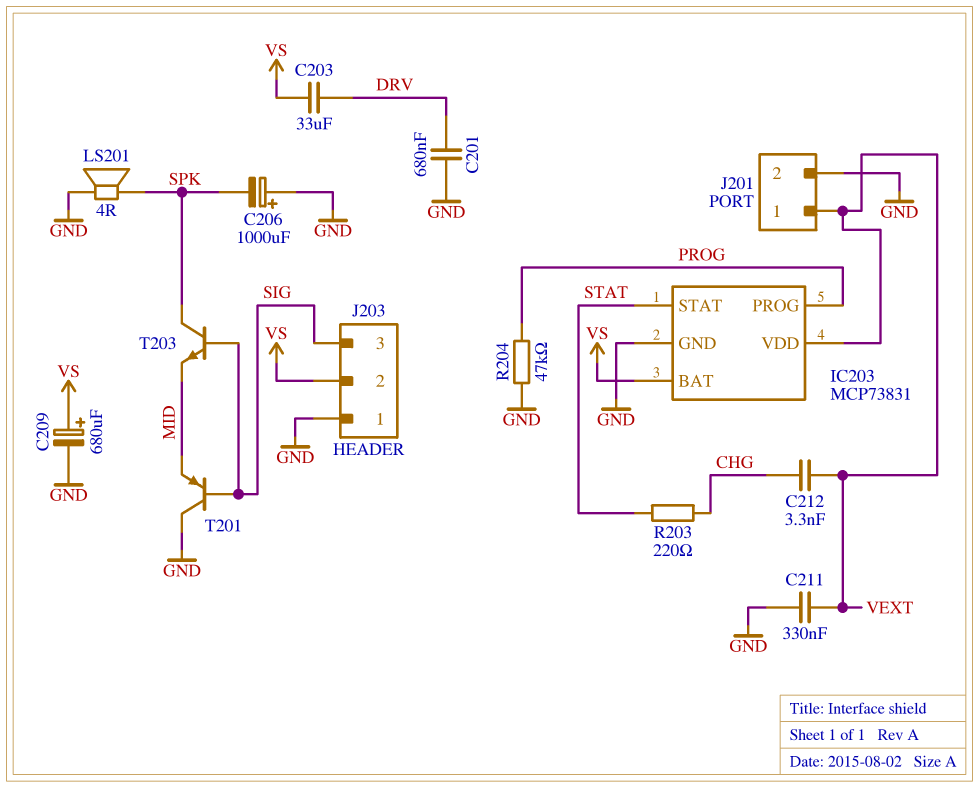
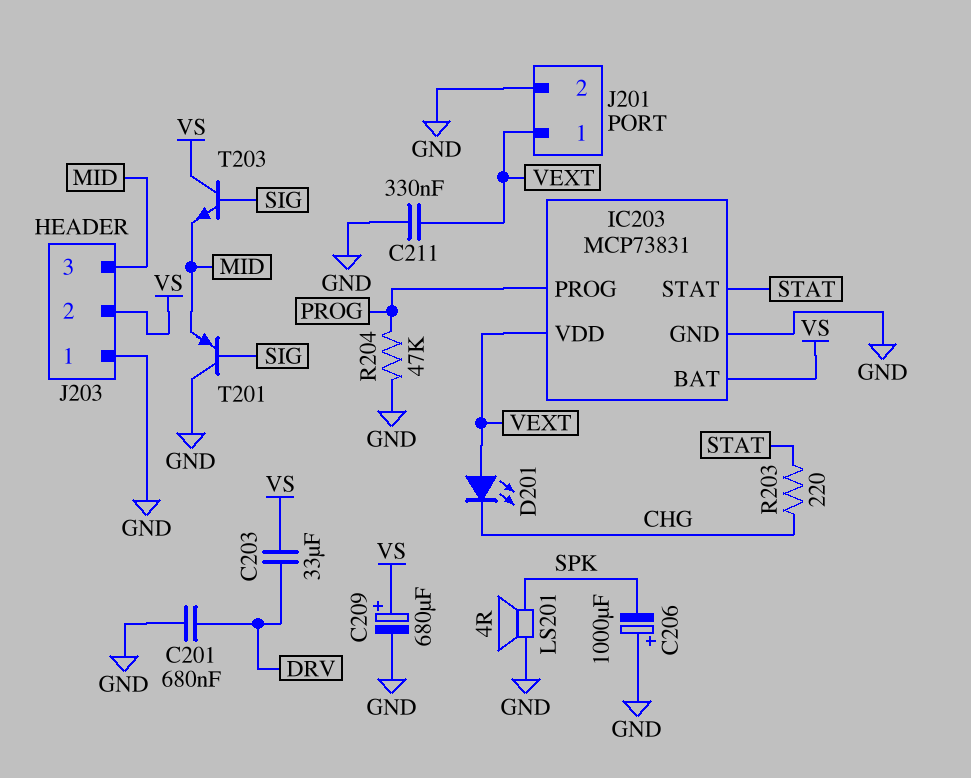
C212: 3.3nF (CHG, VEXT) -> none
D201: none -> LED (A VEXT, K CHG)
J203 pin 3: SIG -> MID
T203: NPN (B SIG, C SPK, E MID) -> NPN (B SIG, C VS, E MID)

